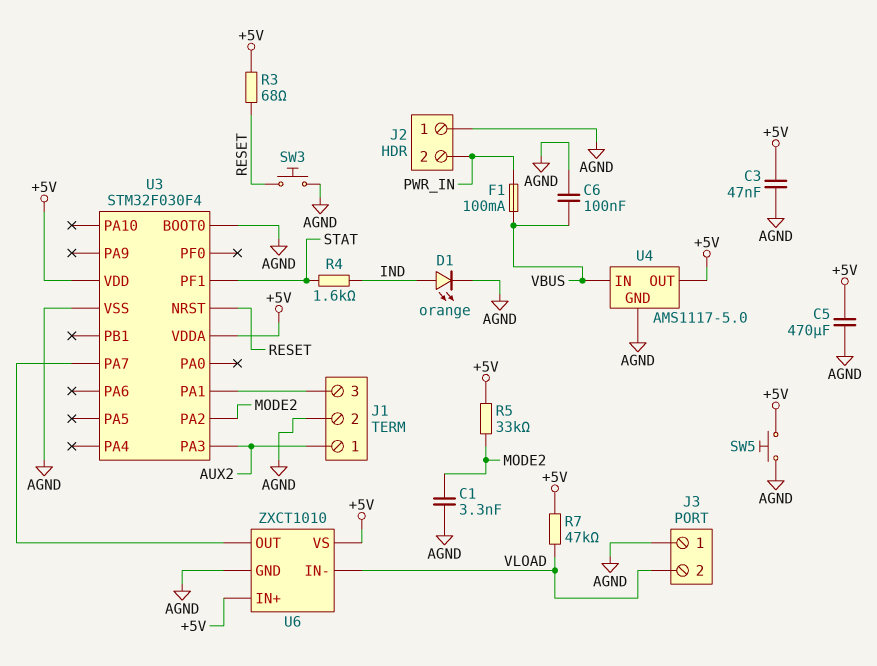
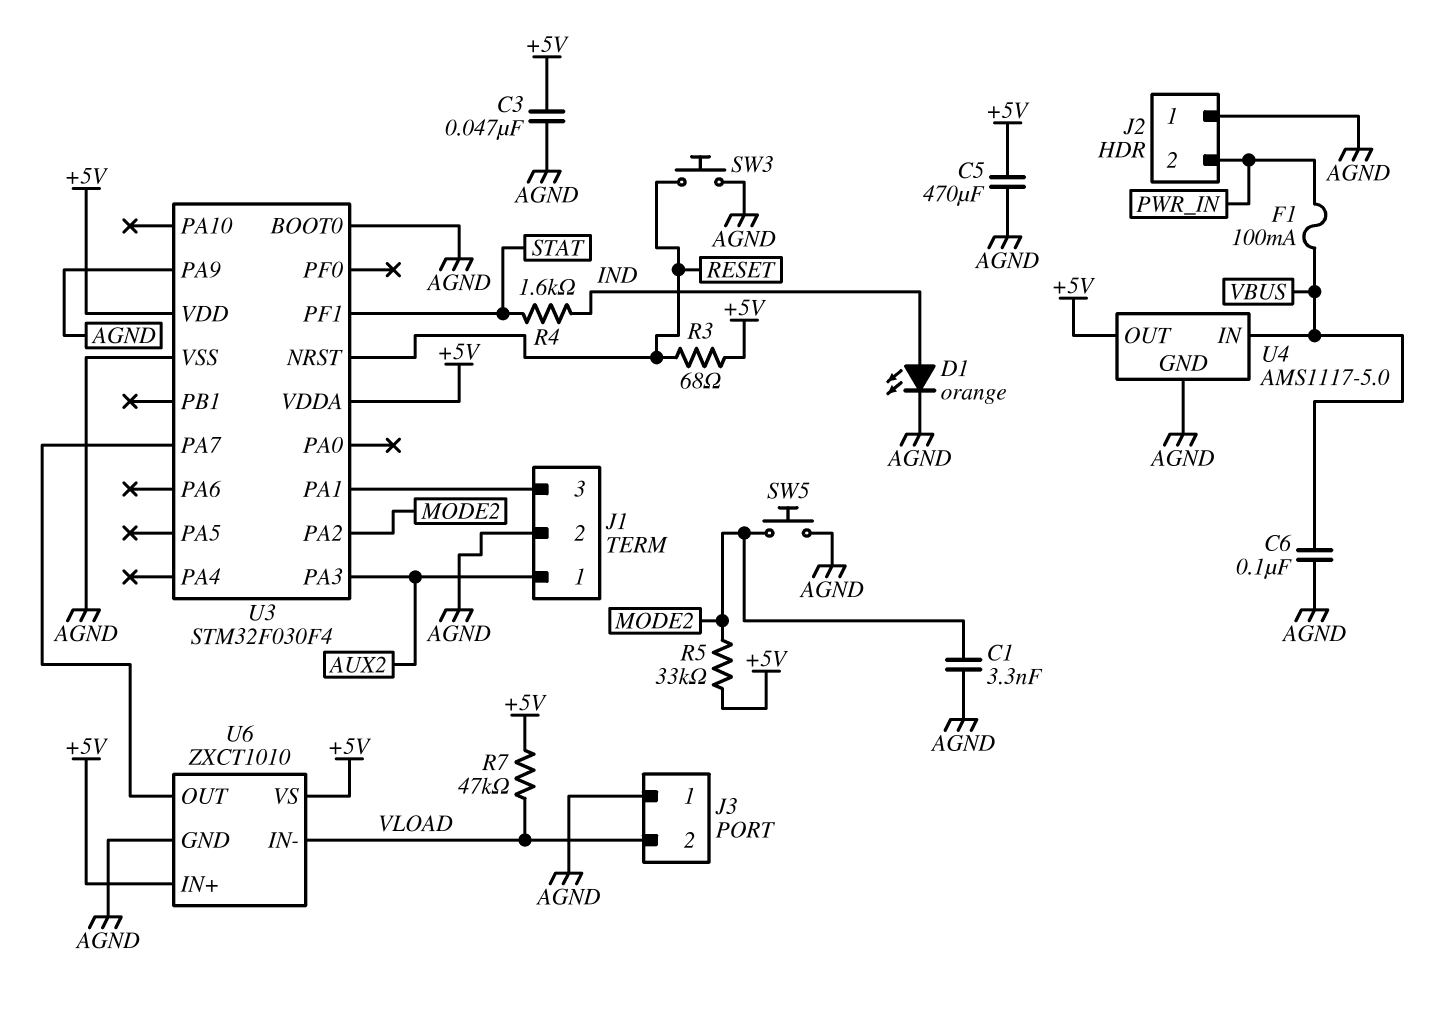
SW5: button (+5V, AGND) -> button (AGND, MODE2)
U3 pin PA9: none -> AGND

